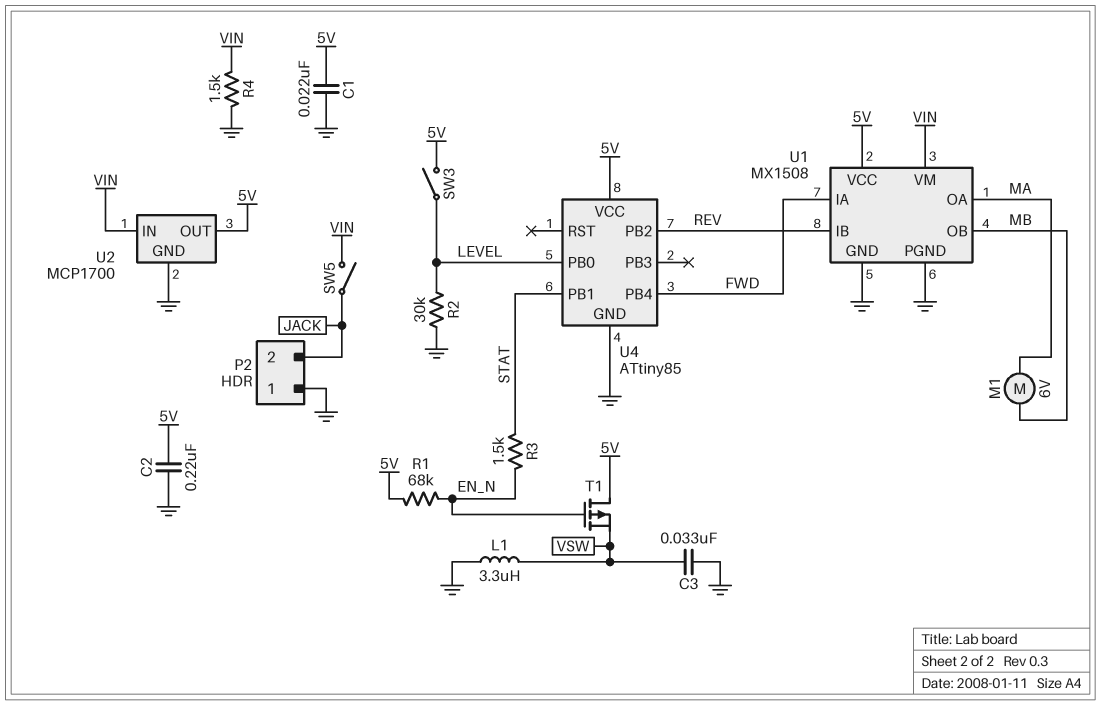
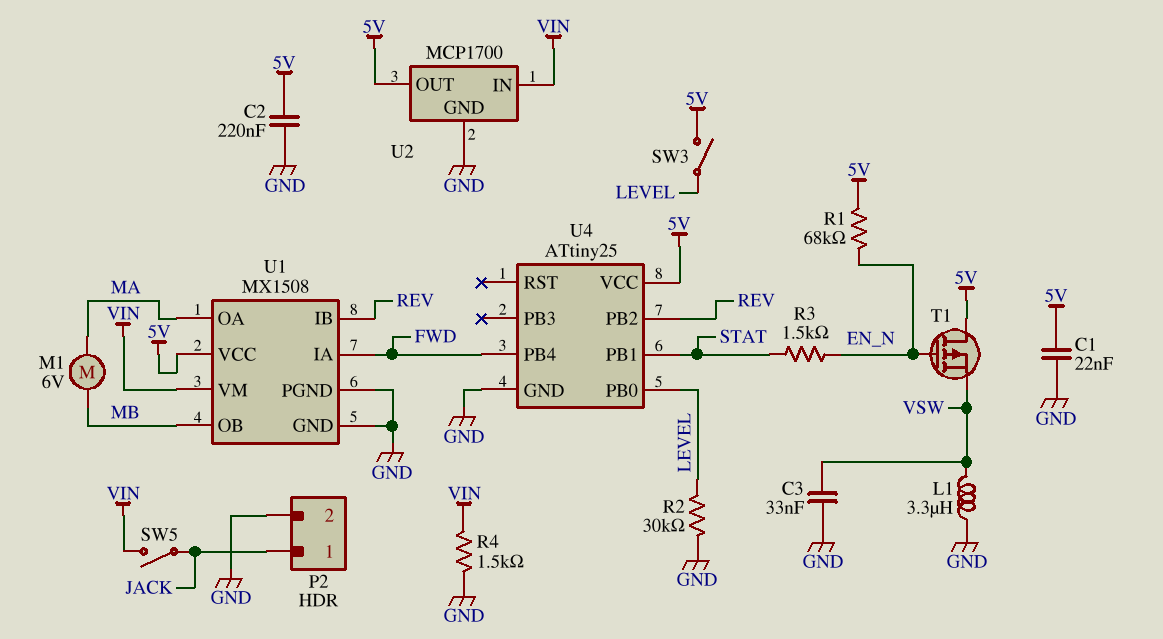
P2 pin 1: GND -> JACK
P2 pin 2: JACK -> GND
U4: ATtiny85 -> ATtiny25

